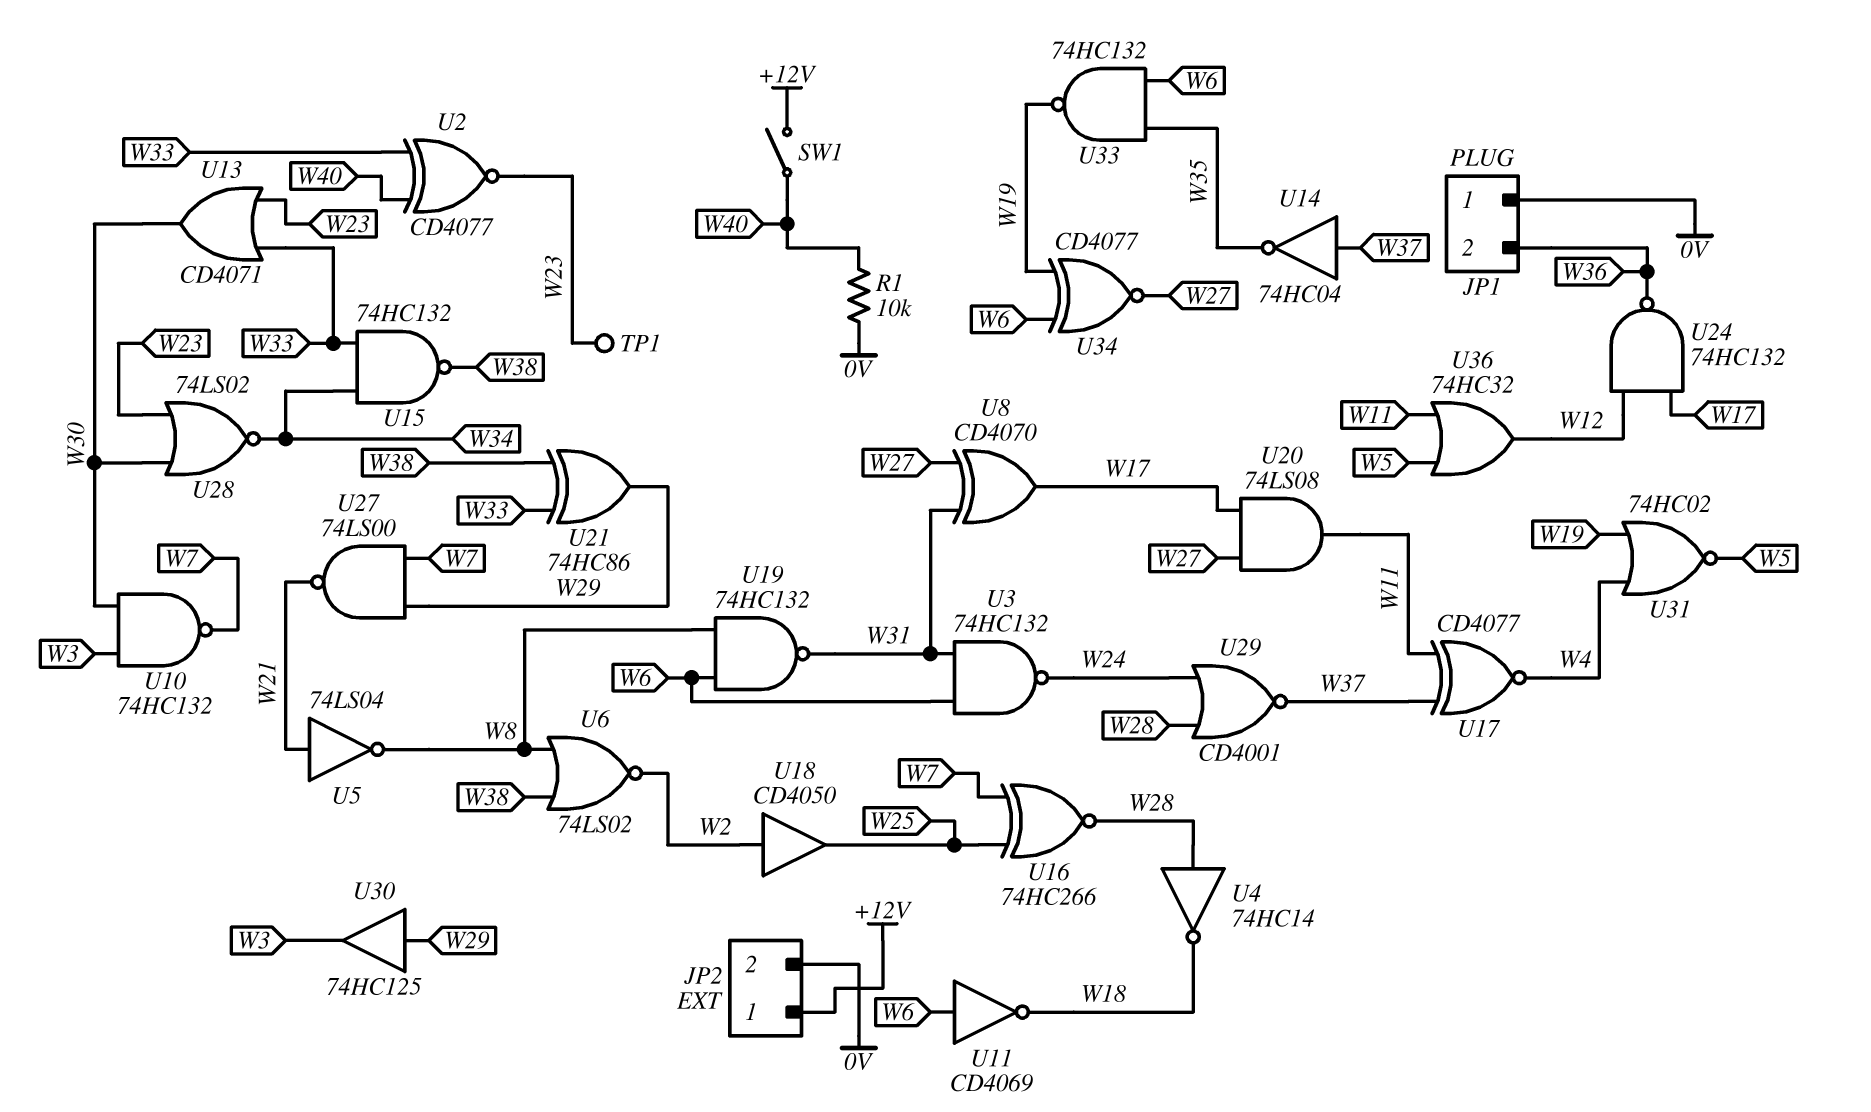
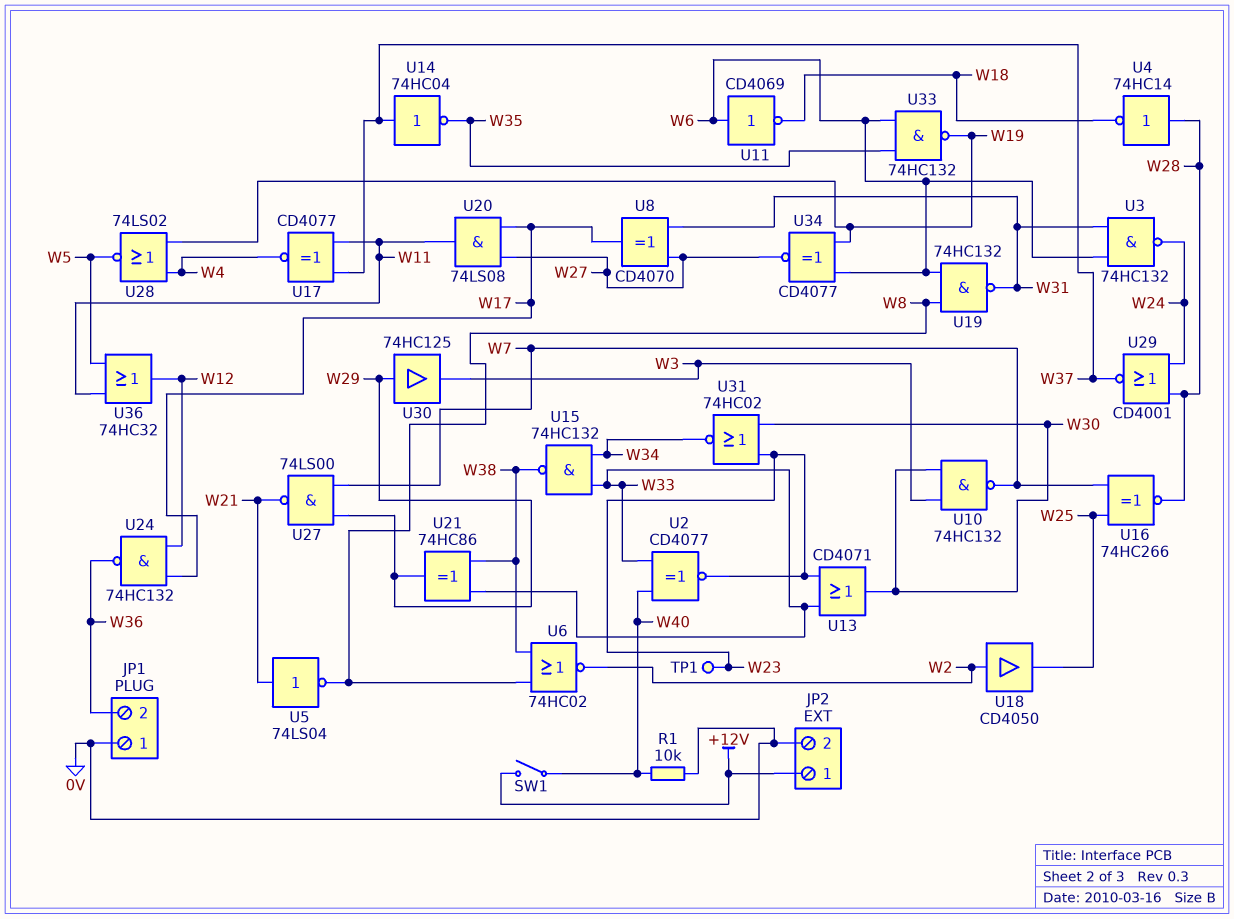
U6: NOR 74LS02 (in W8, in W38, out W2) -> NOR 74HC02 (in W8, in W38, out W2)
U28: NOR 74LS02 (in W23, in W30, out W34) -> NOR 74LS02 (in W4, in W19, out W5)
U31: NOR 74HC02 (in W4, in W19, out W5) -> NOR 74HC02 (in W23, in W30, out W34)

